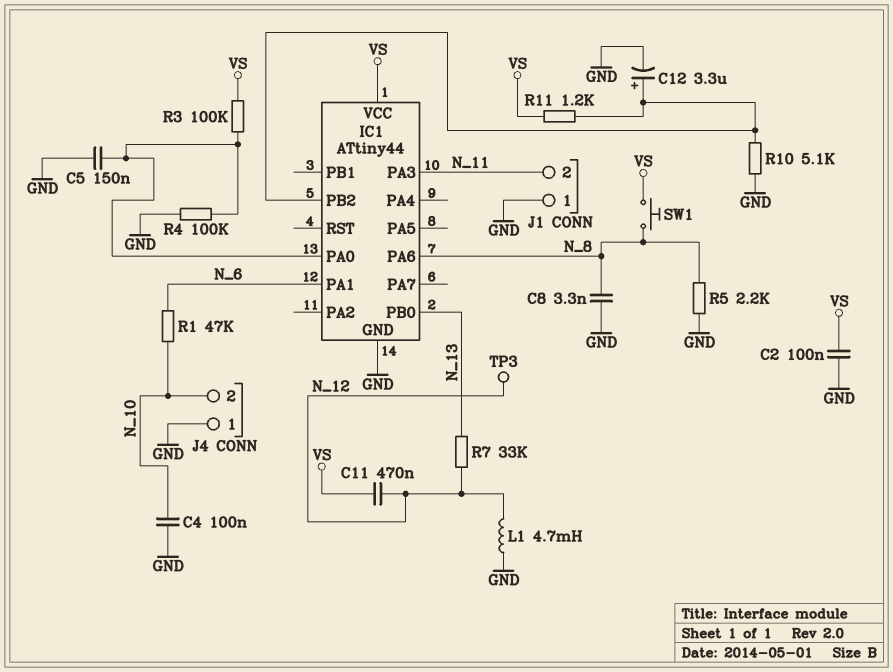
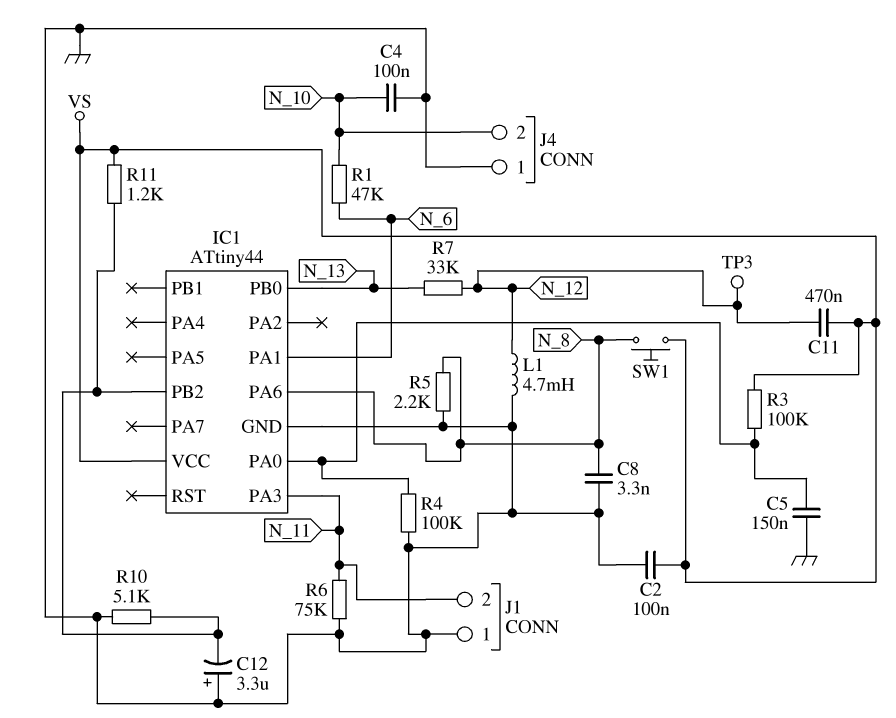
C12: 3.3uF (plus IC1/PB2, minus GND) -> 3.3uF (plus GND, minus IC1/PB2)
R6: none -> 75k (GND, N_11)

